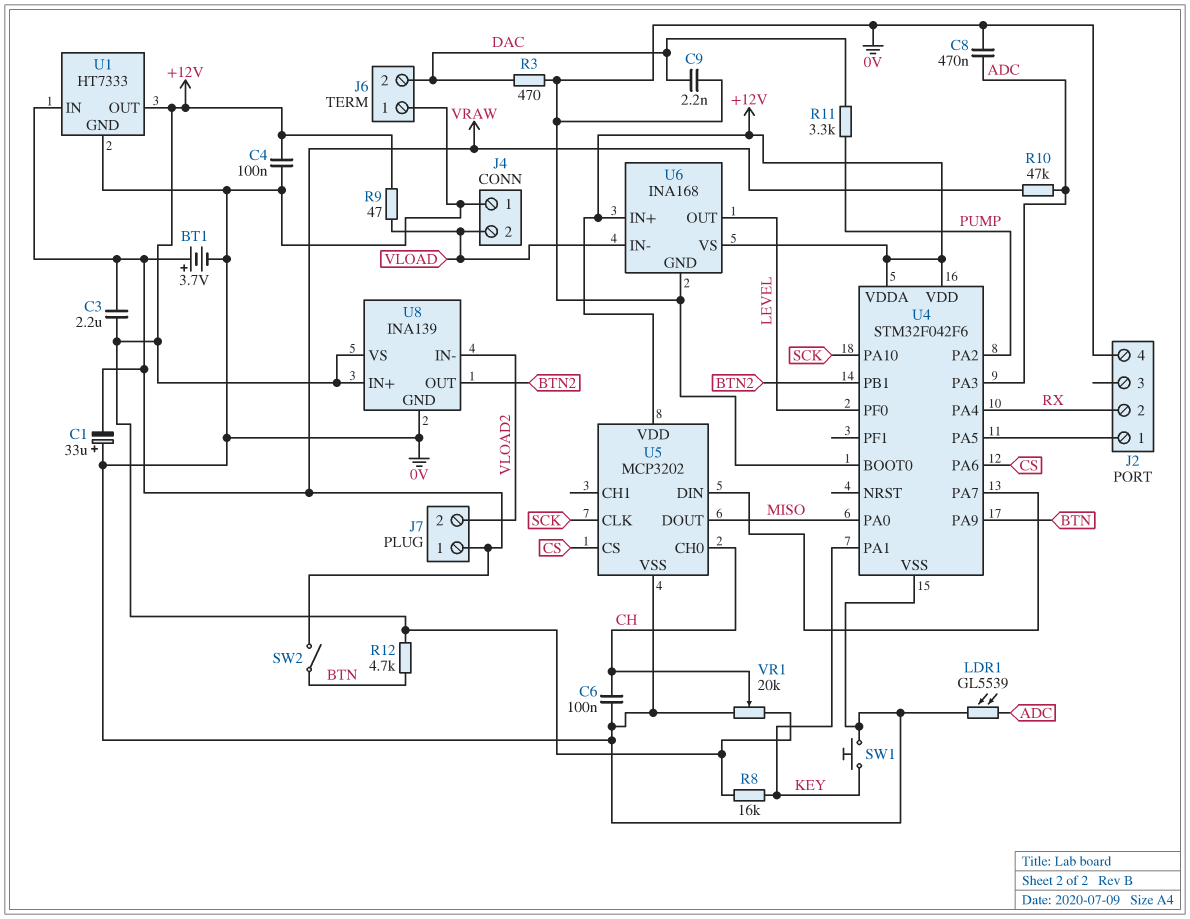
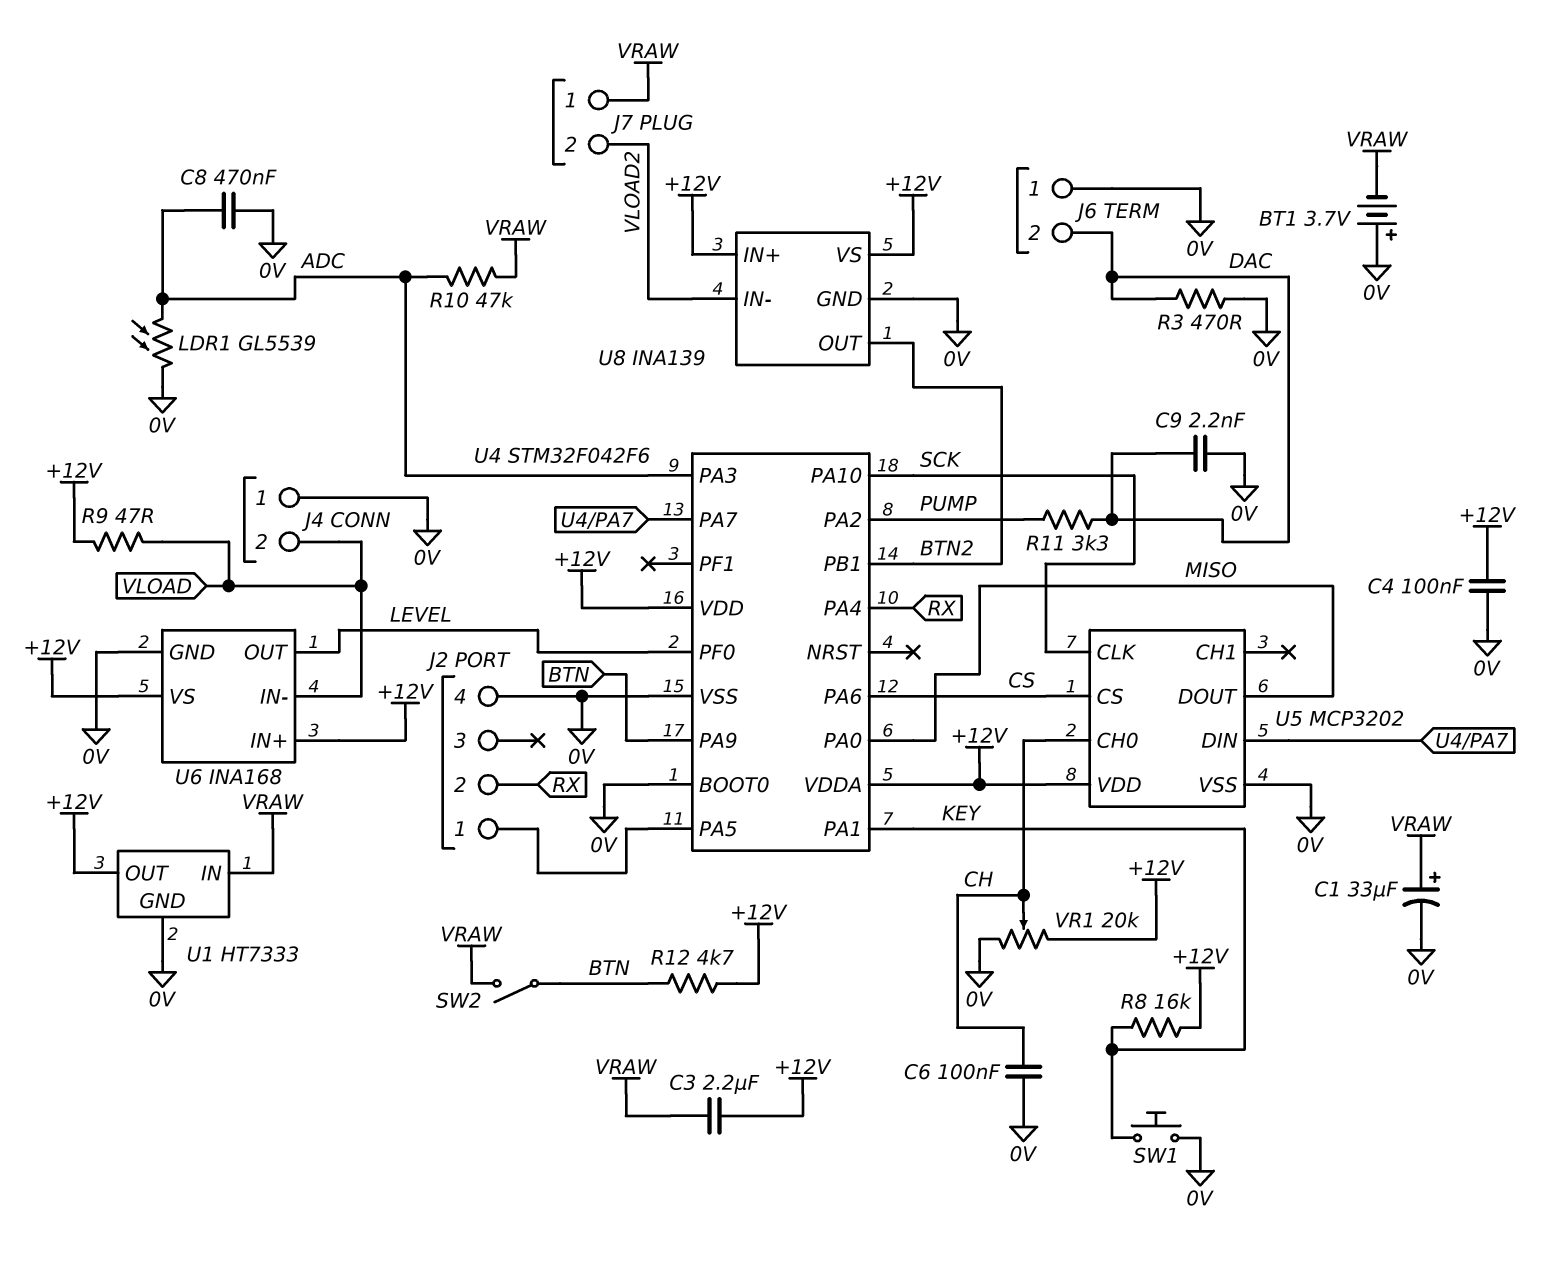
BT1: 3.7V (plus VRAW, minus 0V) -> 3.7V (plus 0V, minus VRAW)
C1: 33uF (plus 0V, minus VRAW) -> 33uF (plus VRAW, minus 0V)

